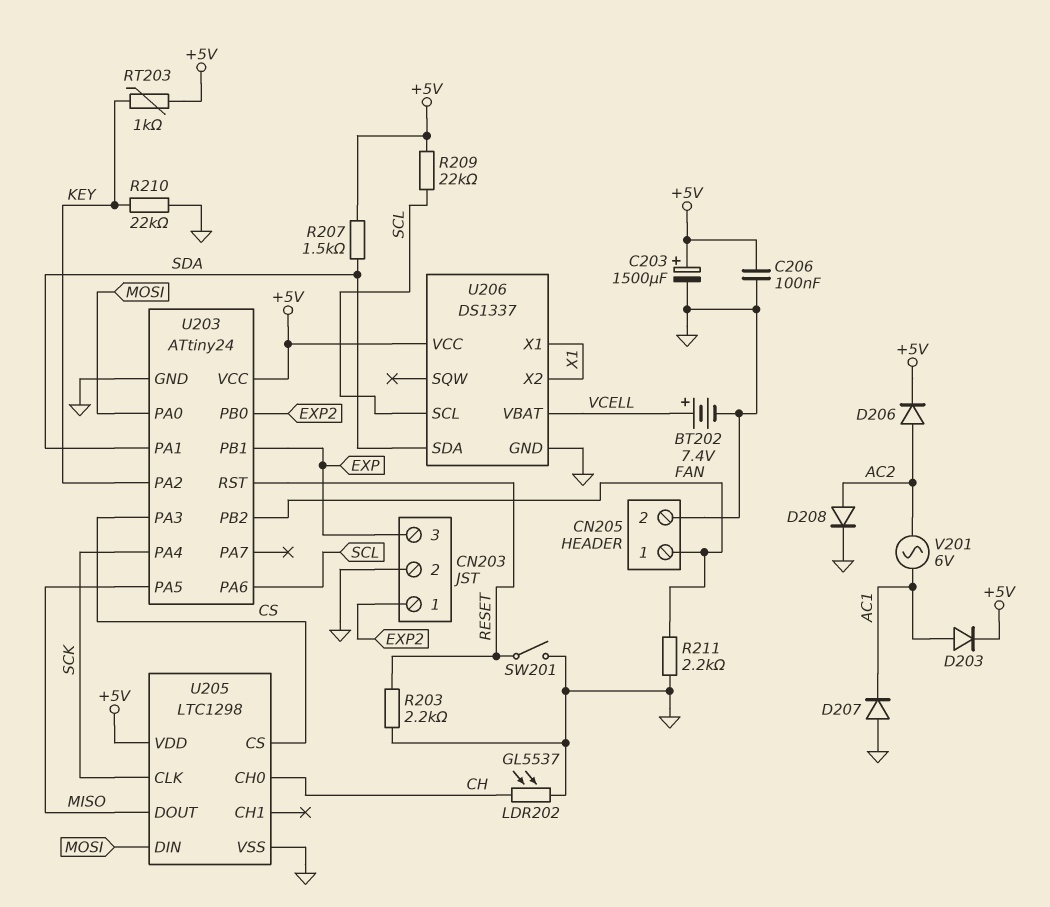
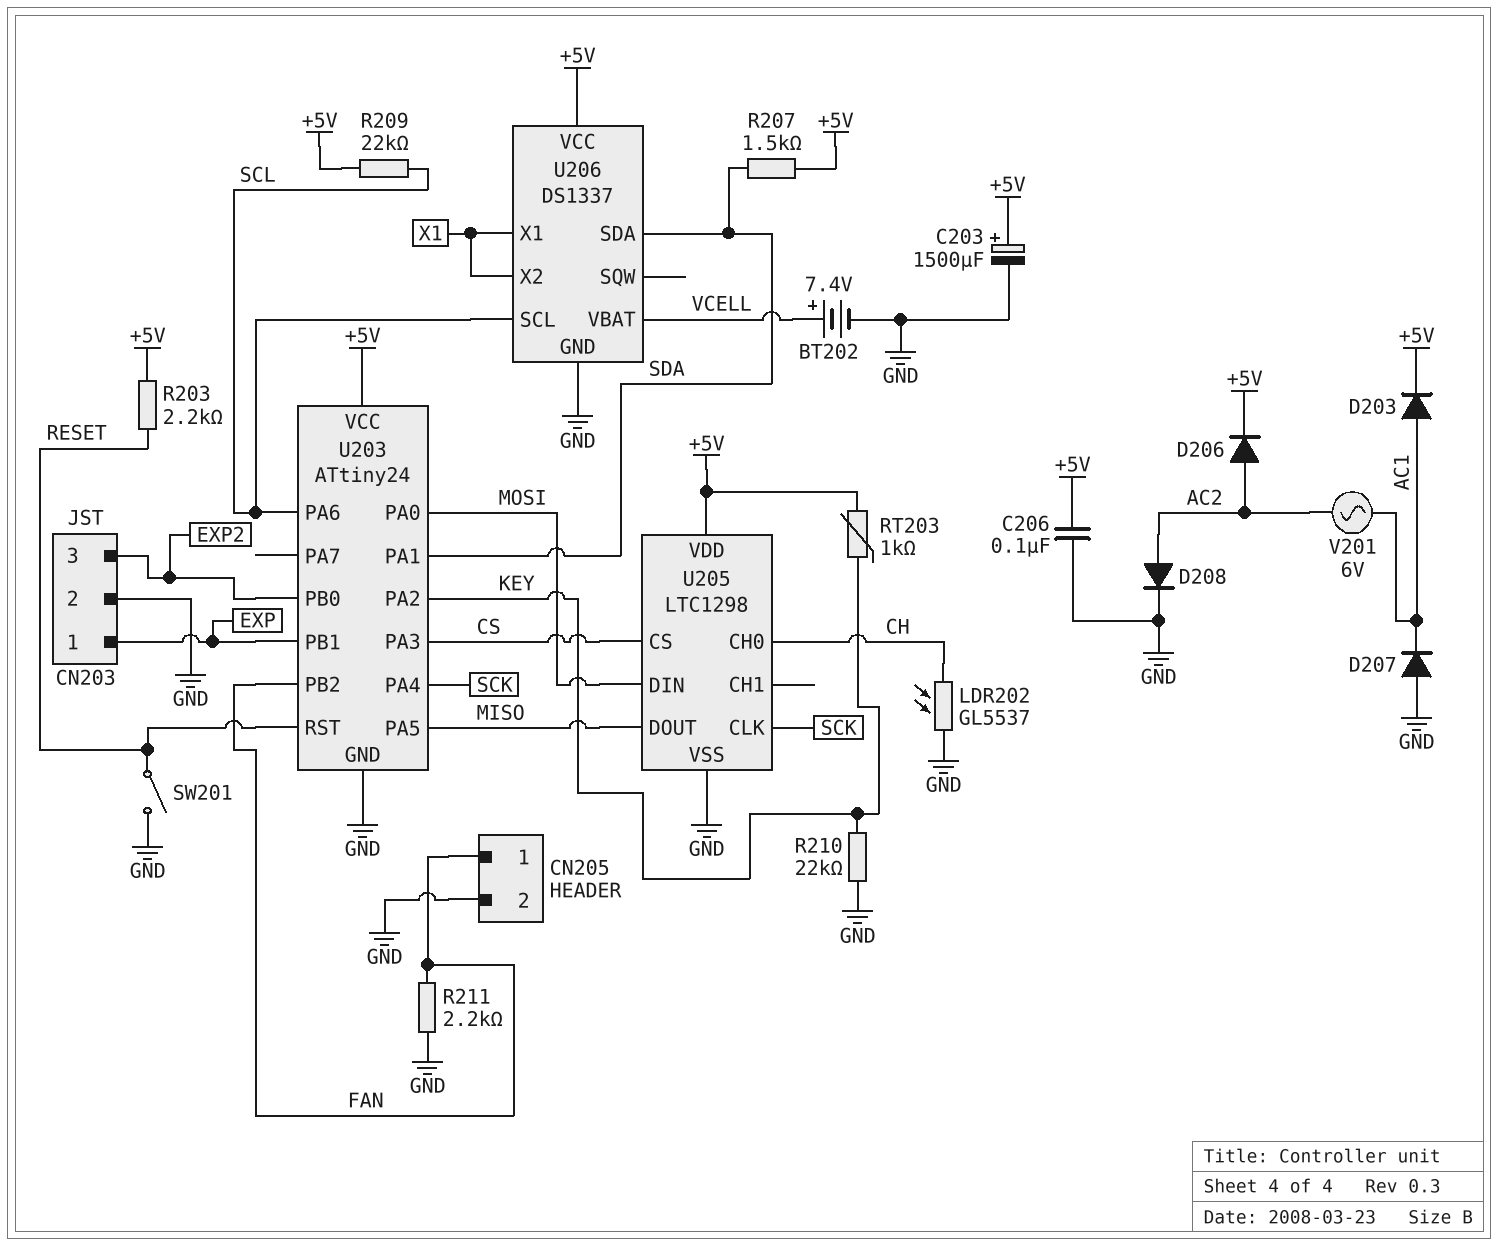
CN203 pin 1: EXP2 -> EXP
CN203 pin 3: EXP -> EXP2
R203: 2.2k (GND, RESET) -> 2.2k (+5V, RESET)

